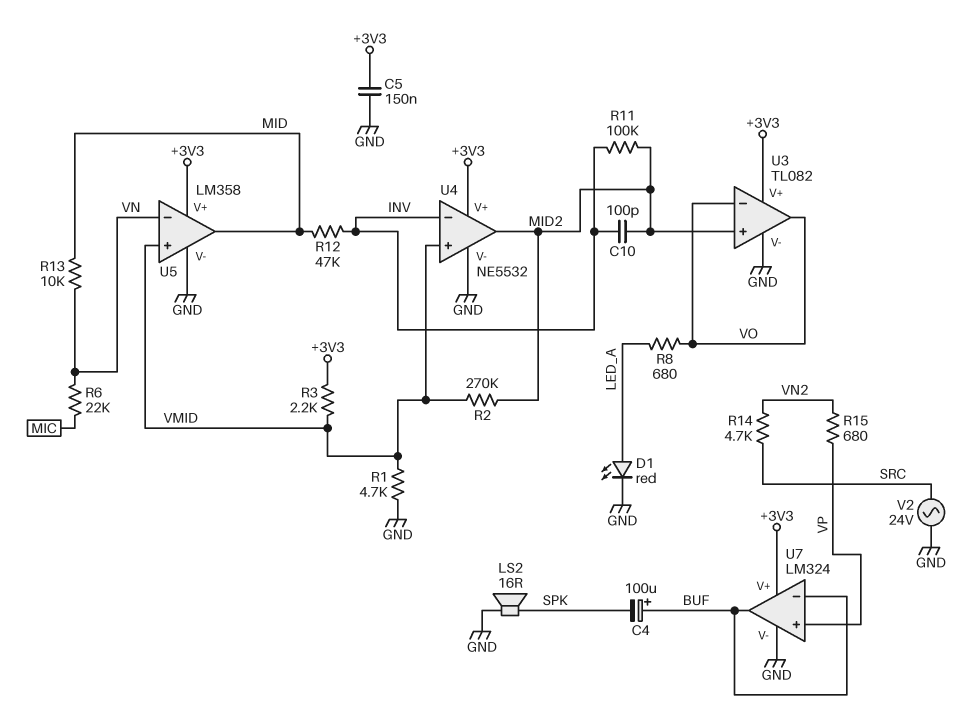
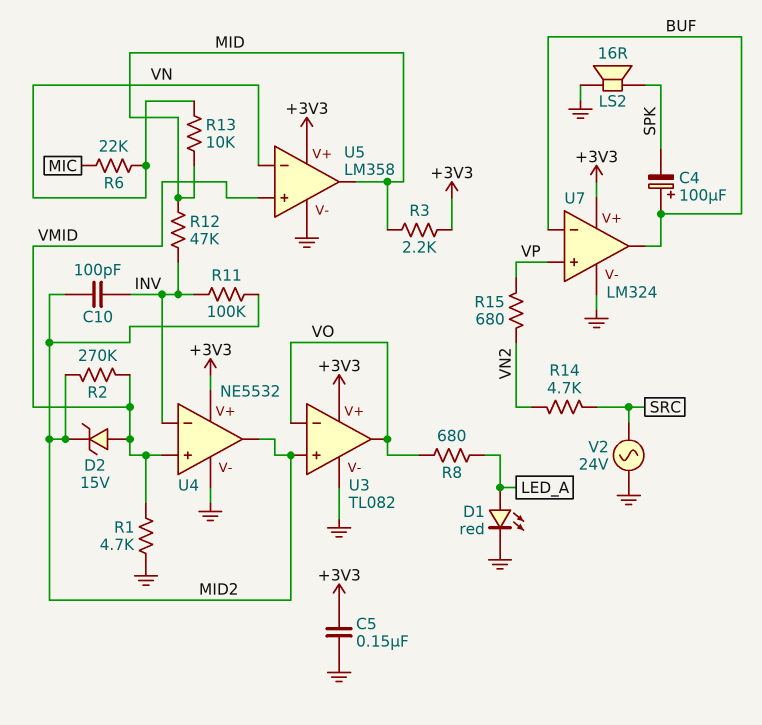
D2: none -> zener 15V (A VMID, K MID2)
R3: 2.2k (+3V3, VMID) -> 2.2k (+3V3, MID)

